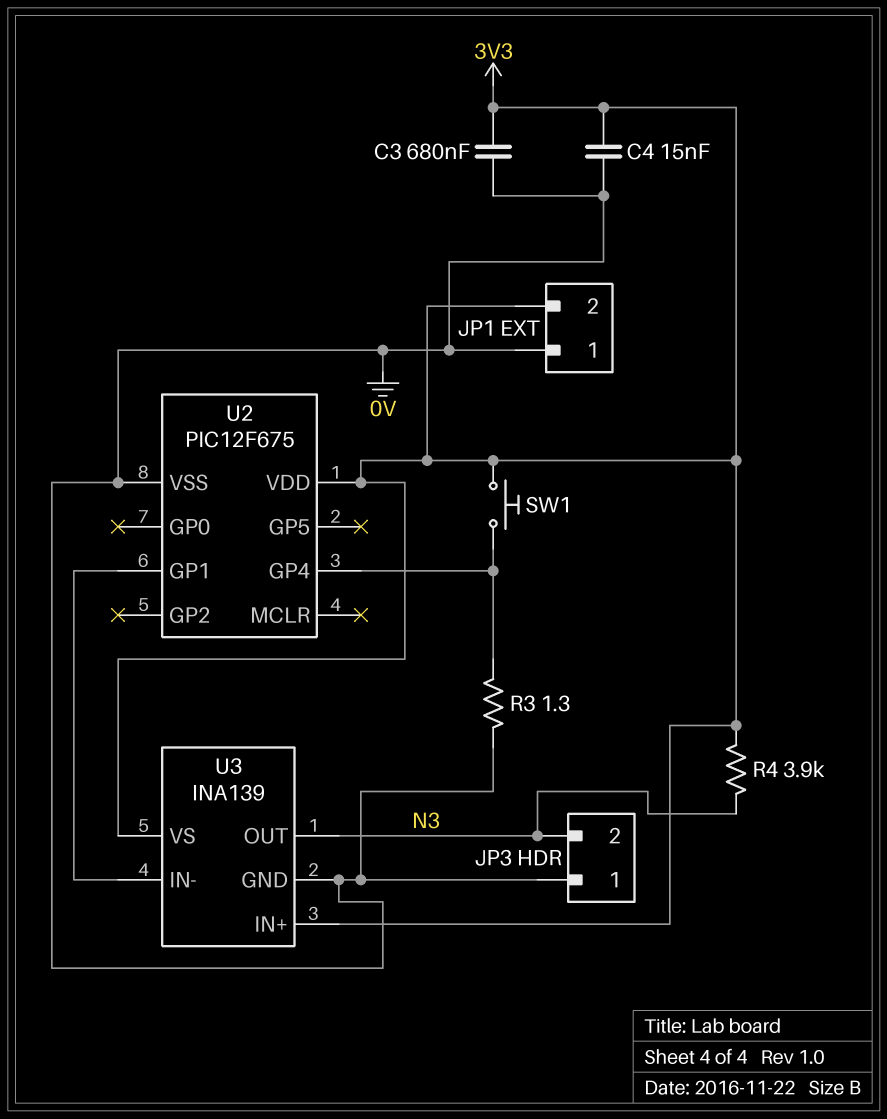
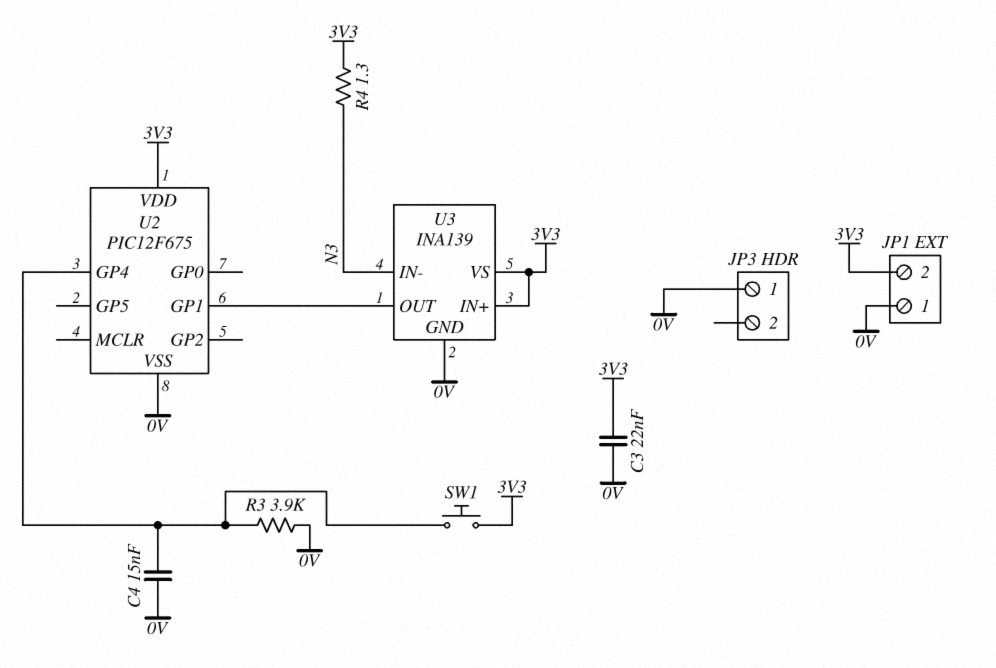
C3: 680nF (0V, 3V3) -> 22nF (0V, 3V3)
C4: 15nF (0V, 3V3) -> 15nF (0V, U2/GP4)
JP3 pin 2: N3 -> none
R3: 1.3 (0V, U2/GP4) -> 3.9k (0V, U2/GP4)
R4: 3.9k (3V3, N3) -> 1.3 (3V3, N3)
U3 pin IN-: U2/GP1 -> N3
U3 pin OUT: N3 -> U2/GP1

